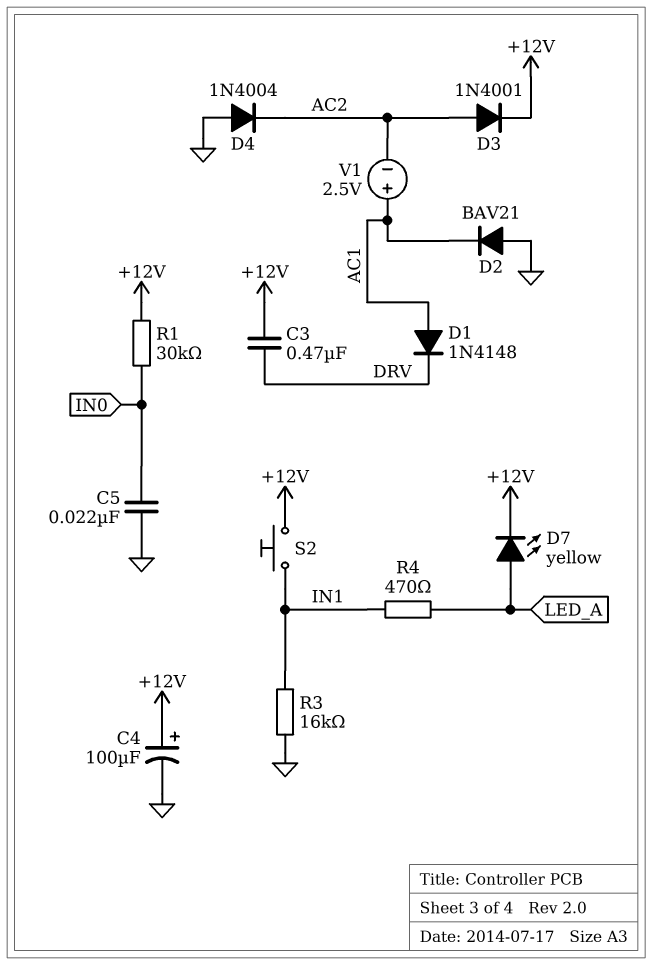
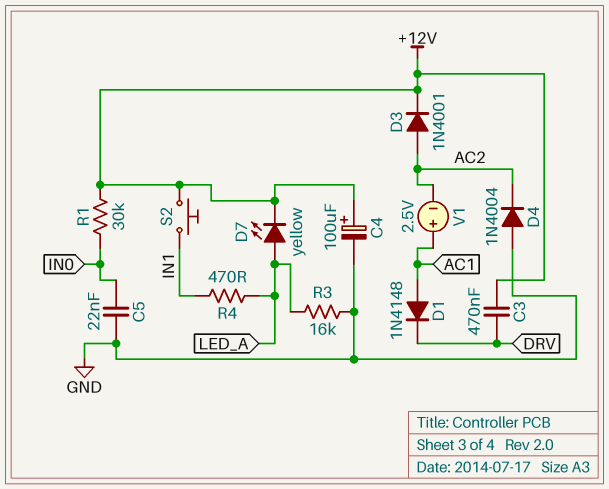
D2: diode BAV21 (A GND, K AC1) -> none
R3: 16k (GND, IN1) -> 16k (GND, LED_A)

